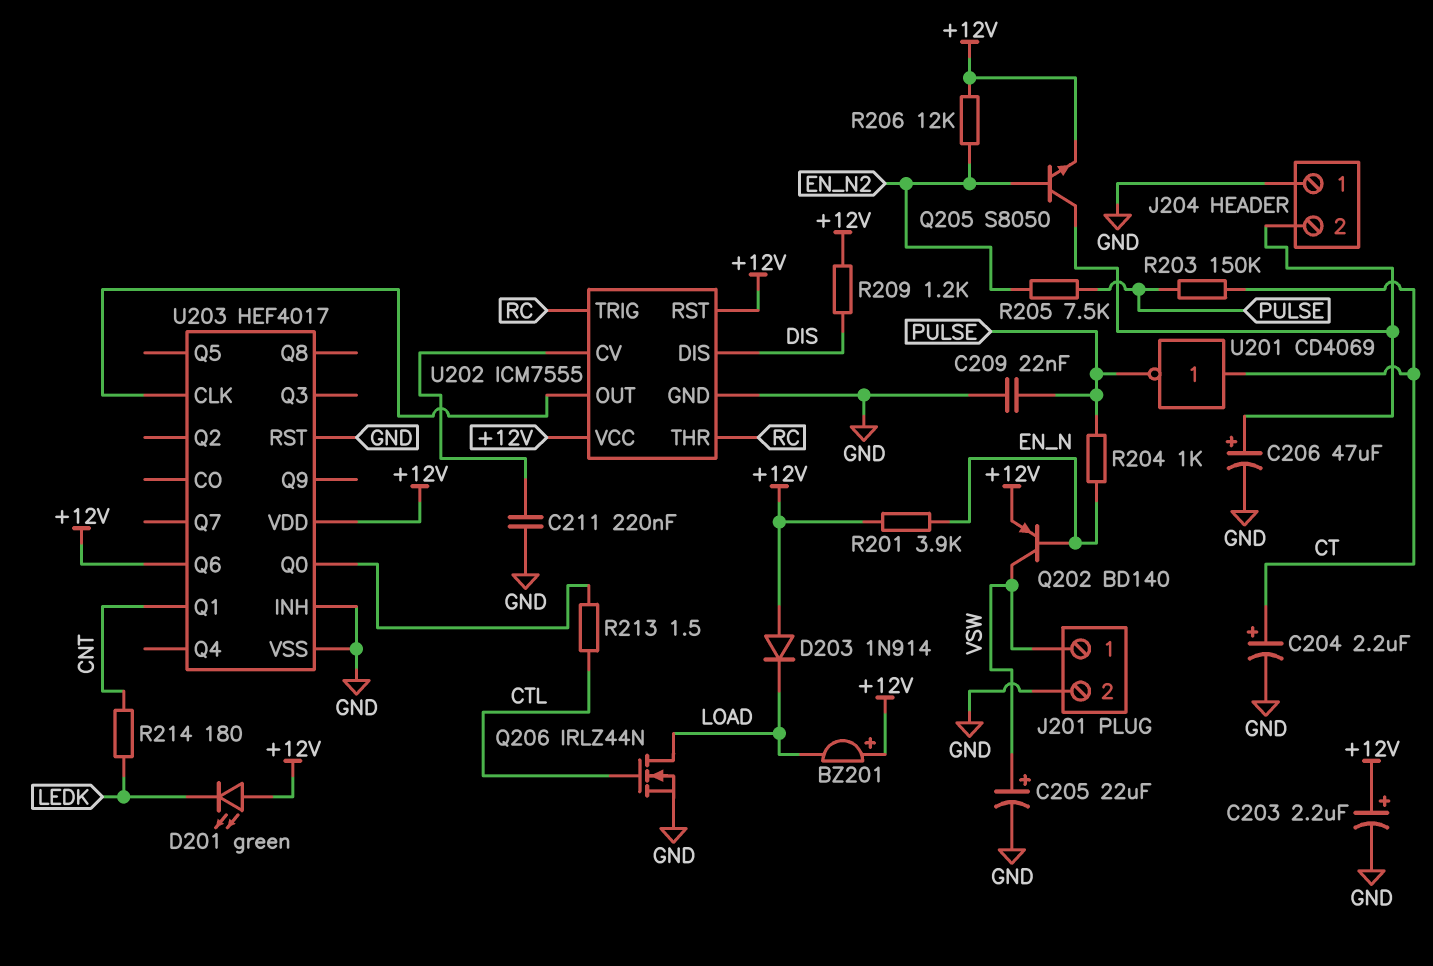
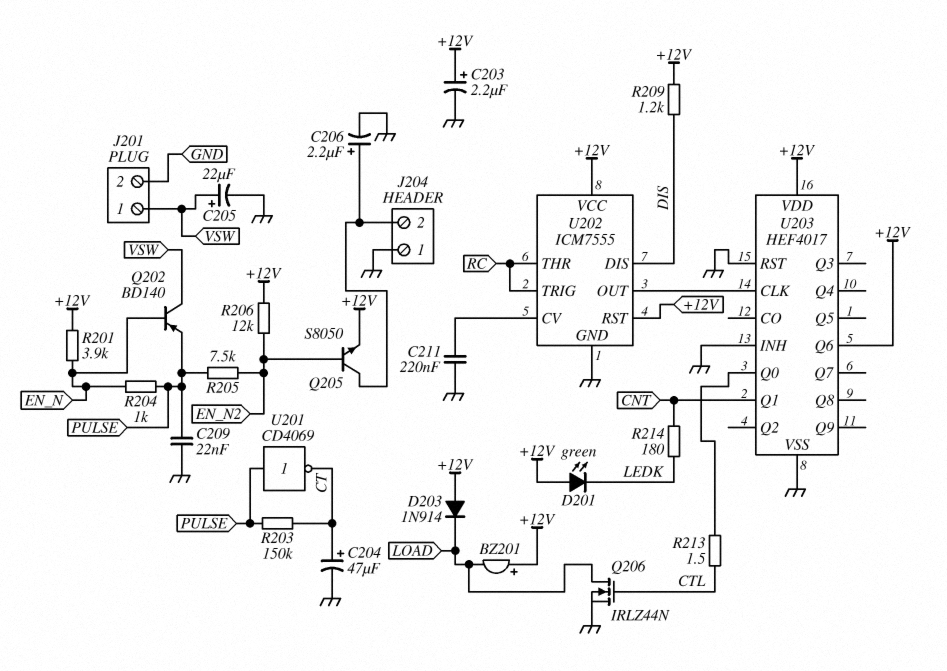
C204: 2.2uF (plus CT, minus GND) -> 47uF (plus CT, minus GND)
C206: 47uF (plus J204/2, minus GND) -> 2.2uF (plus J204/2, minus GND)
Q202: PNP BD140 (B EN_N, C VSW, E +12V) -> PNP BD140 (B EN_N, C VSW, E PULSE)
U201: NOT CD4069 (in CT, out PULSE) -> NOT CD4069 (in PULSE, out CT)

